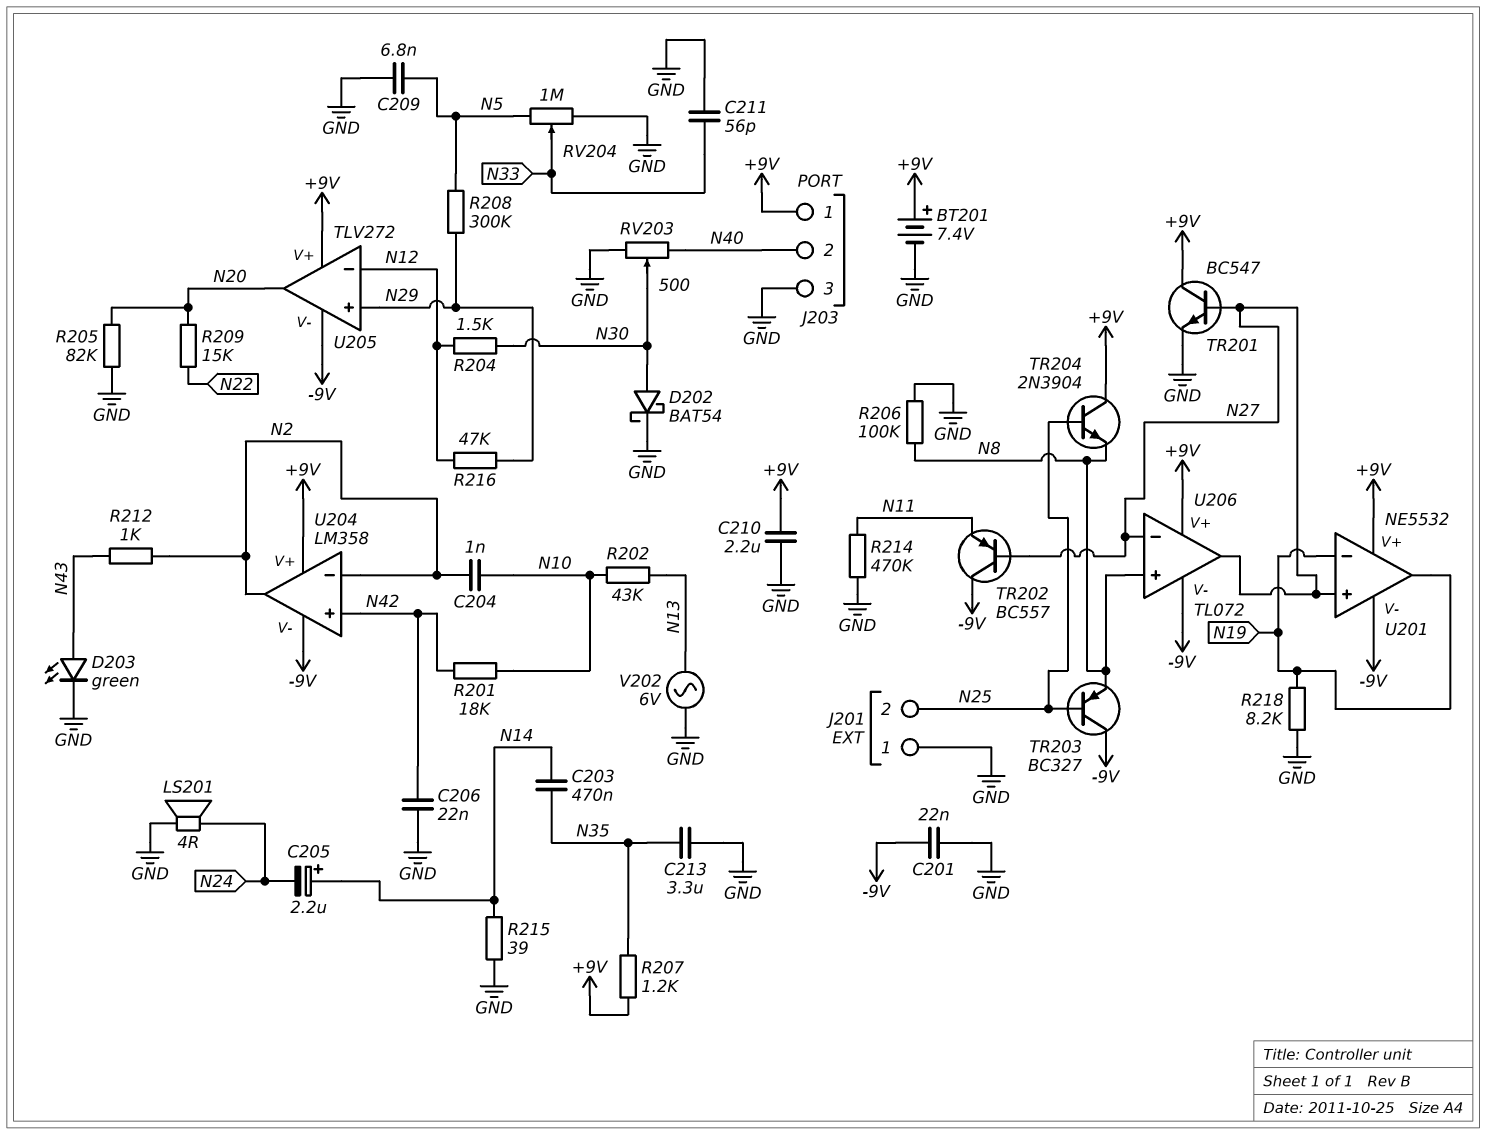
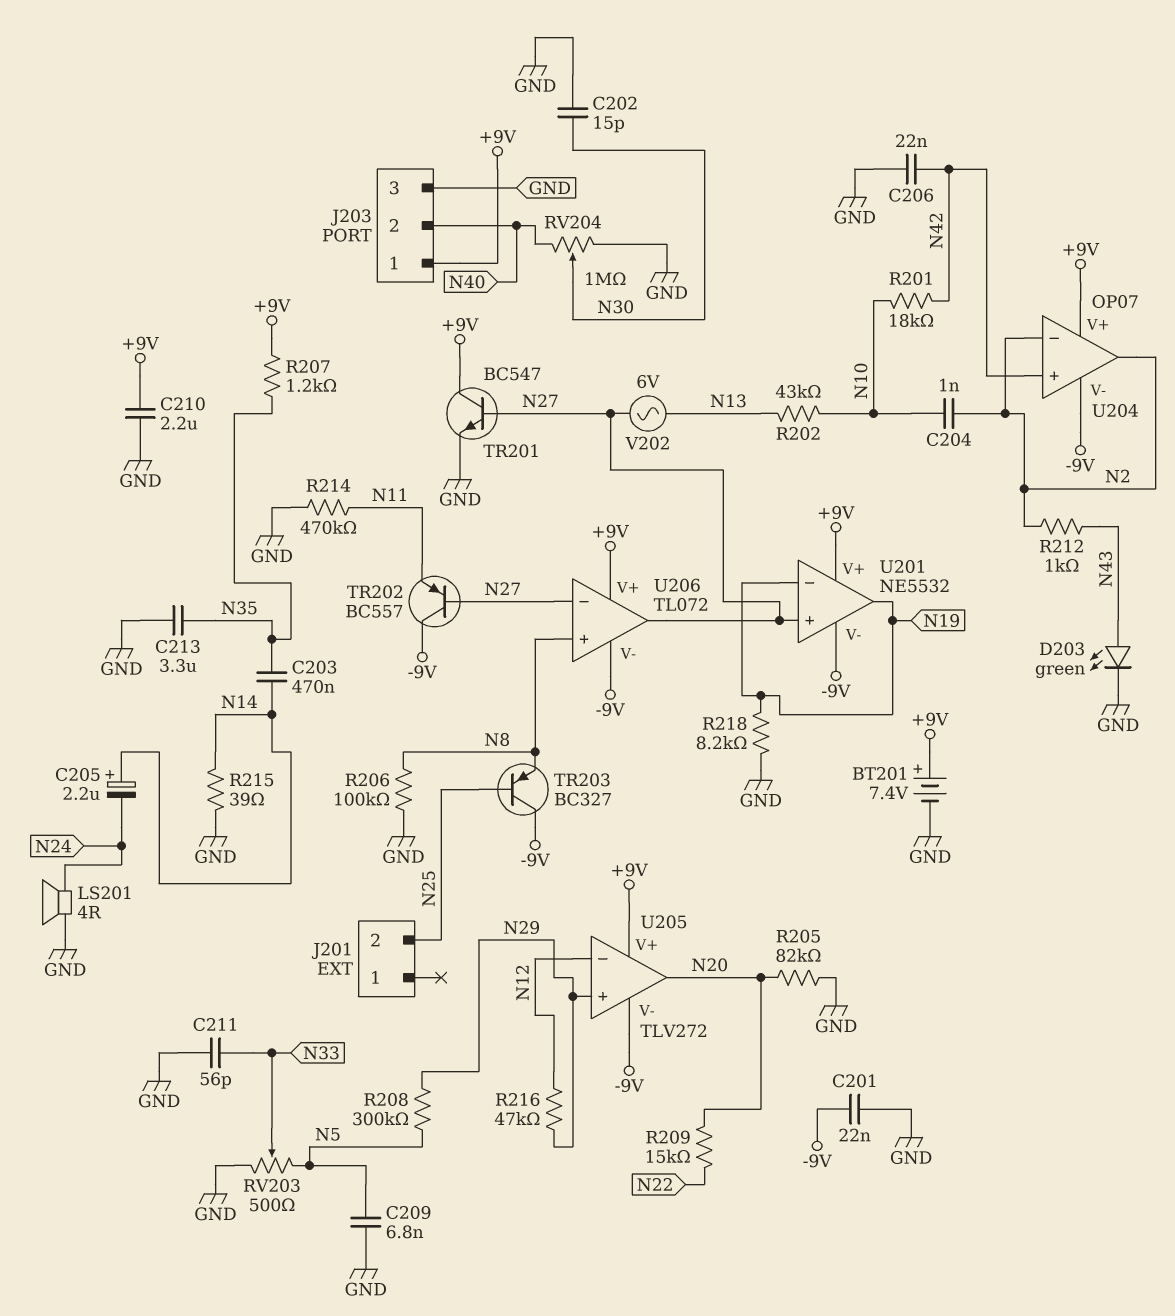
C202: none -> 15pF (GND, N30)
D202: schottky BAT54 (A N30, K GND) -> none
J201 pin 1: GND -> none
R204: 1.5k (N12, N30) -> none
RV203: 500 (GND, N40, wiper N30) -> 500 (GND, N5, wiper N33)
RV204: 1M (GND, N5, wiper N33) -> 1M (GND, N40, wiper N30)
TR204: NPN 2N3904 (B N25, C +9V, E N8) -> none
U204: LM358 -> OP07
V202: AC 6V (GND, N13) -> AC 6V (N13, N27)

